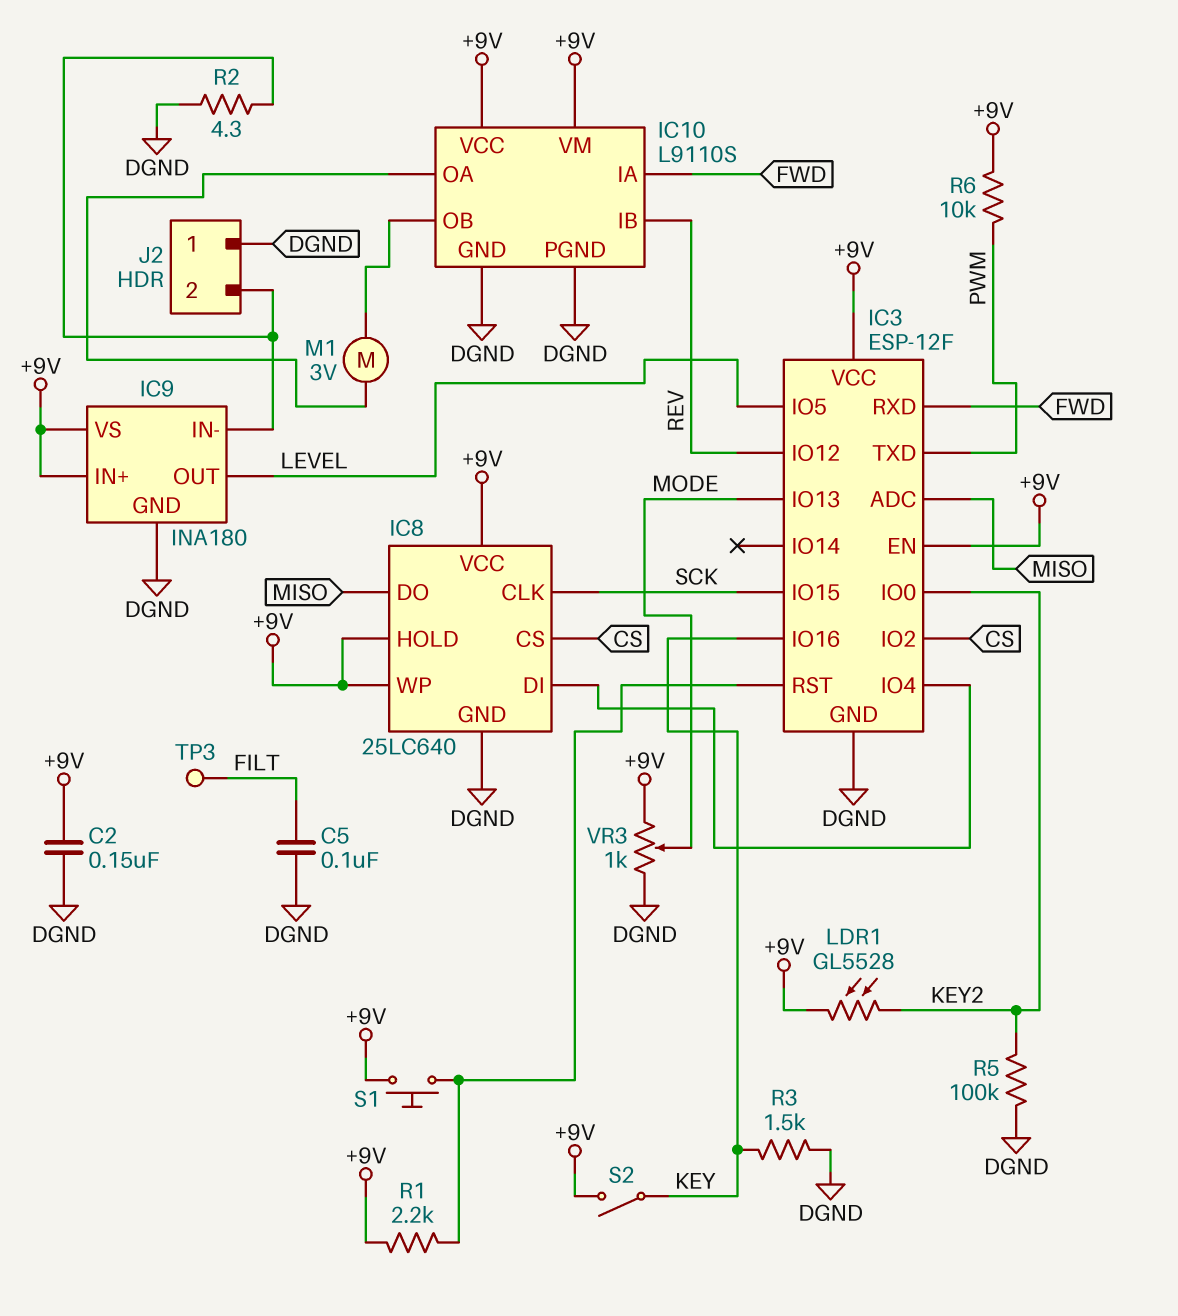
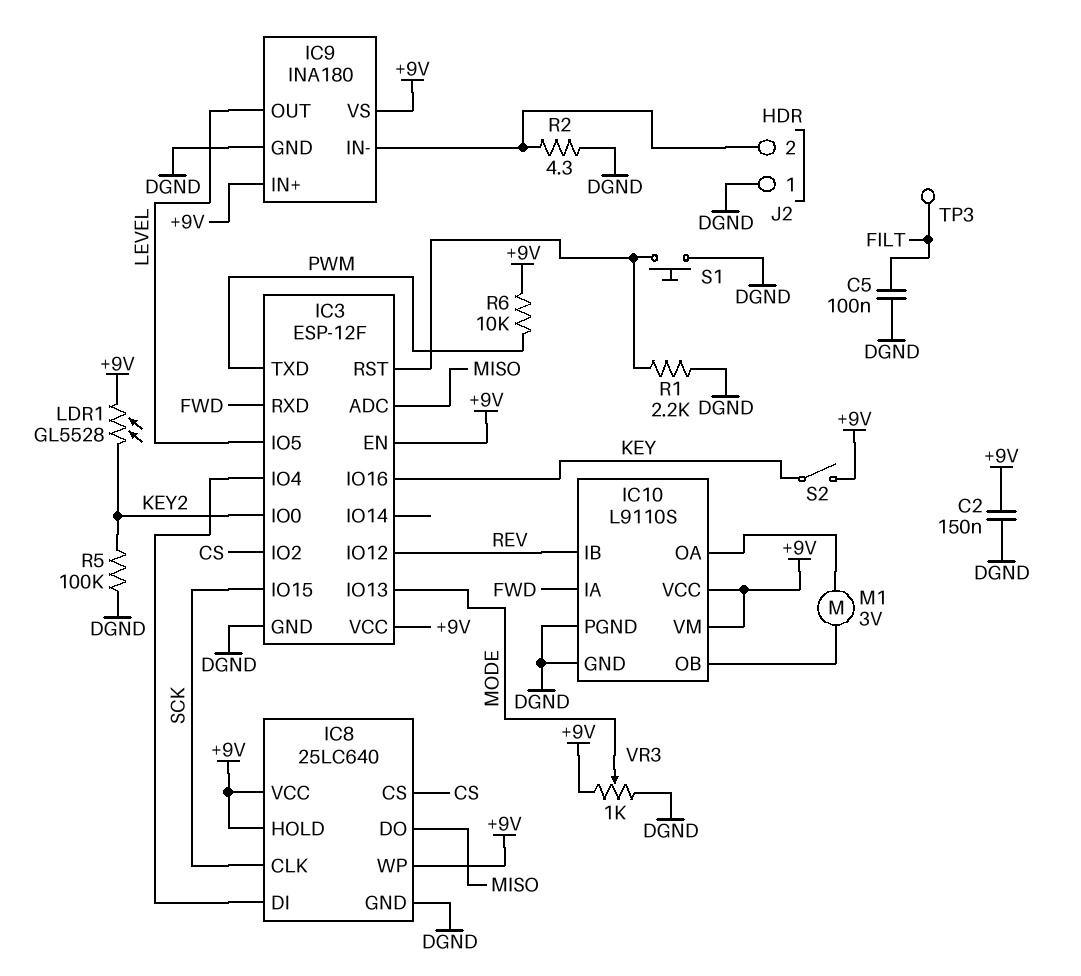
R1: 2.2k (+9V, IC3/RST) -> 2.2k (DGND, IC3/RST)
R3: 1.5k (DGND, KEY) -> none
S1: button (+9V, IC3/RST) -> button (DGND, IC3/RST)

